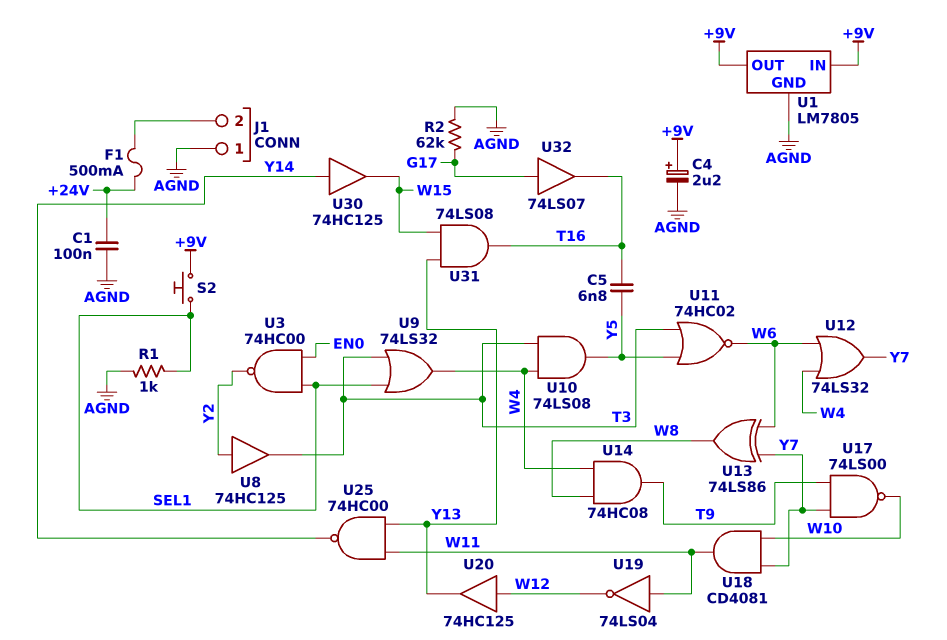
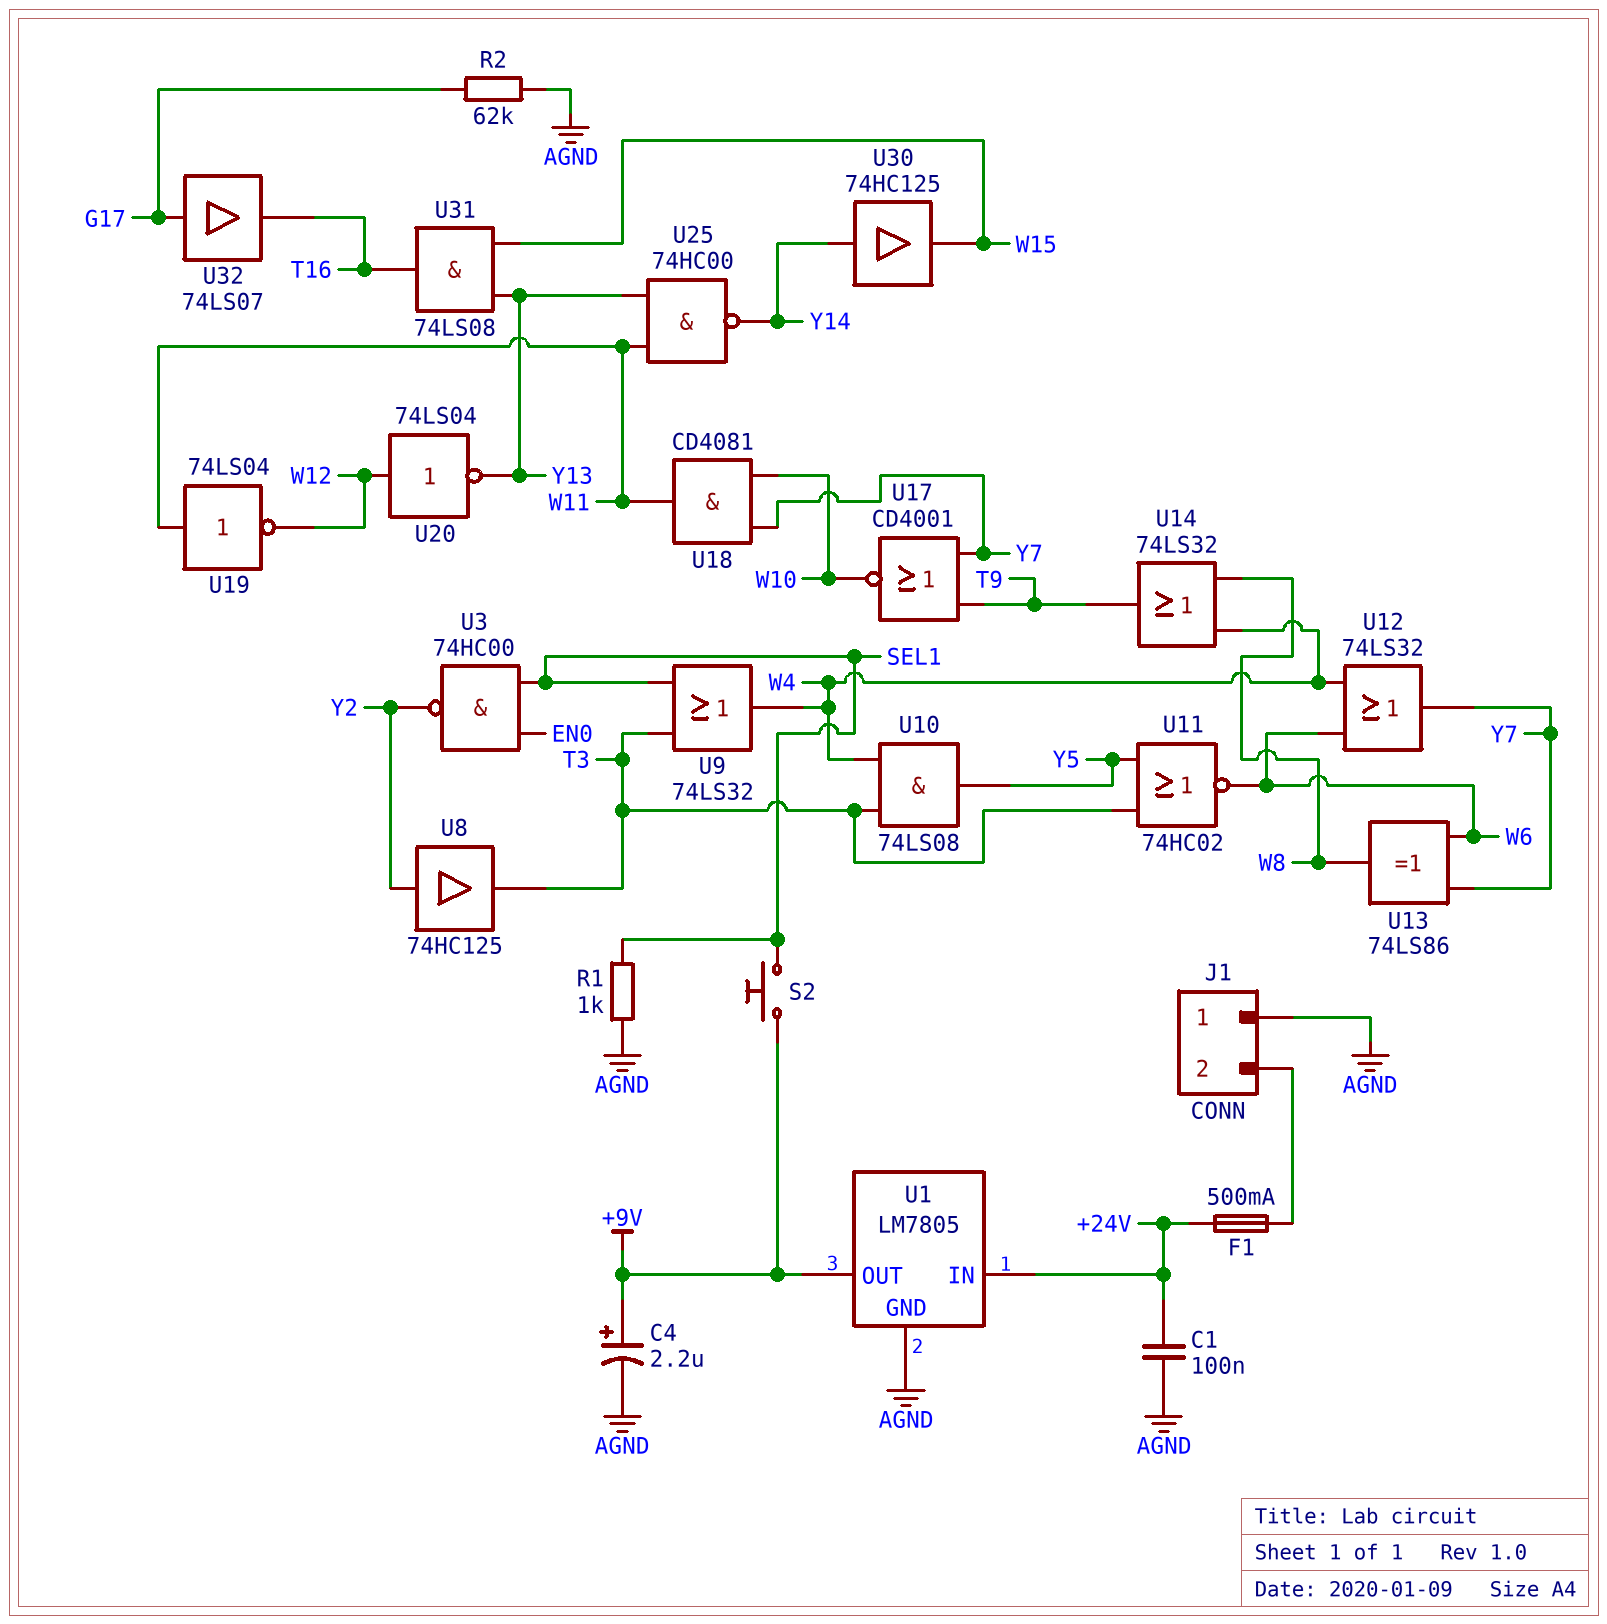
C5: 6.8nF (T16, Y5) -> none
U1 pin IN: +9V -> +24V
U14: AND 74HC08 (in W4, in W8, out T9) -> OR 74LS32 (in W4, in W8, out T9)
U17: NAND 74LS00 (in T9, in Y7, out W10) -> NOR CD4001 (in T9, in Y7, out W10)
U20: buffer 74HC125 (in W12, out Y13) -> NOT 74LS04 (in W12, out Y13)

